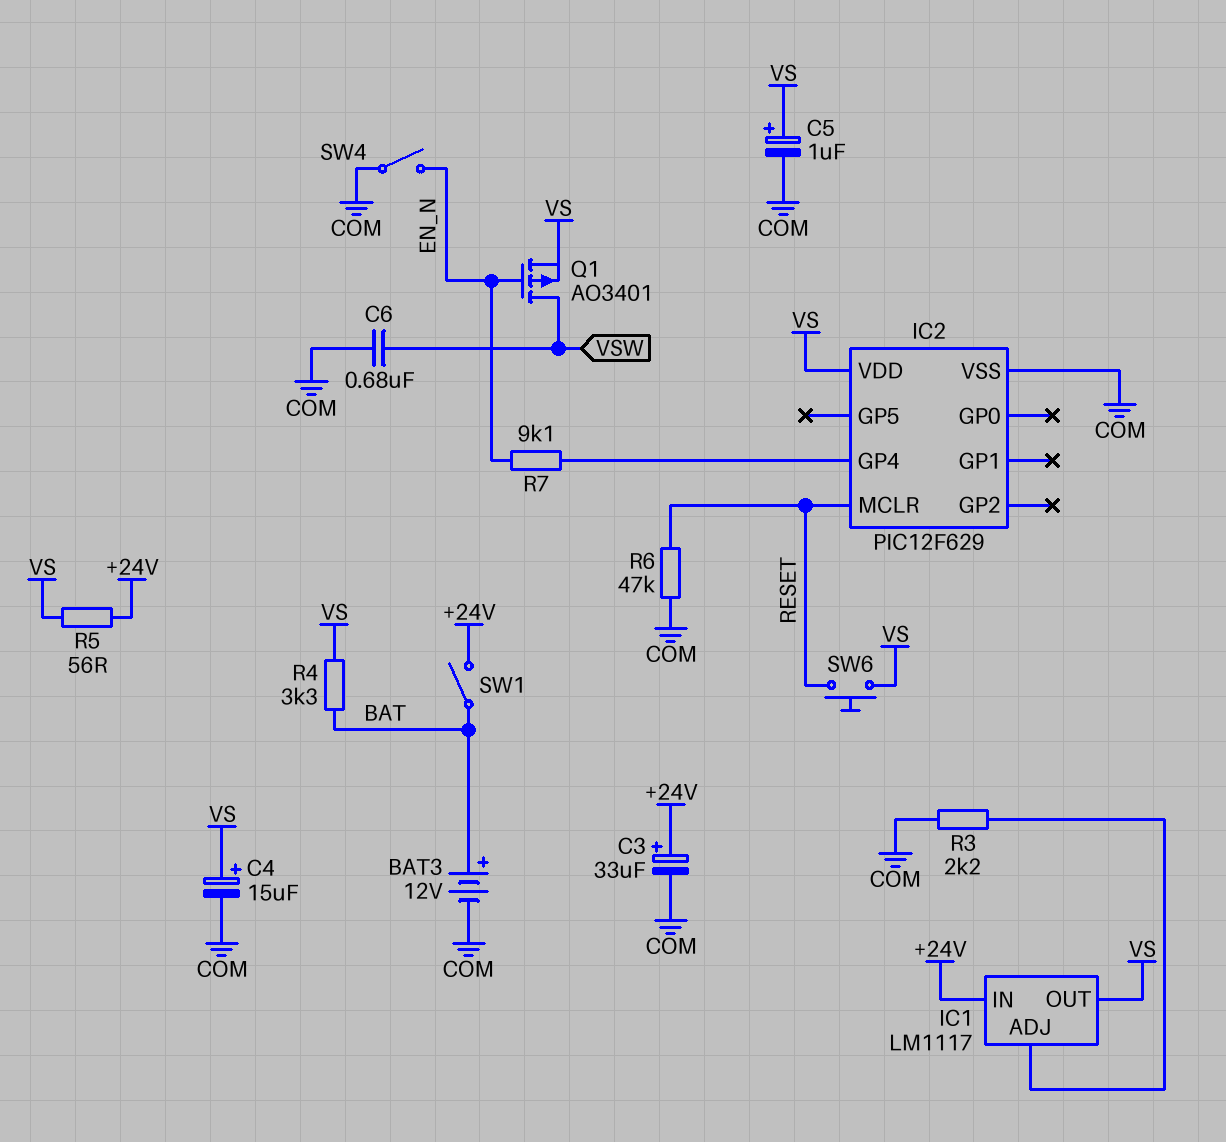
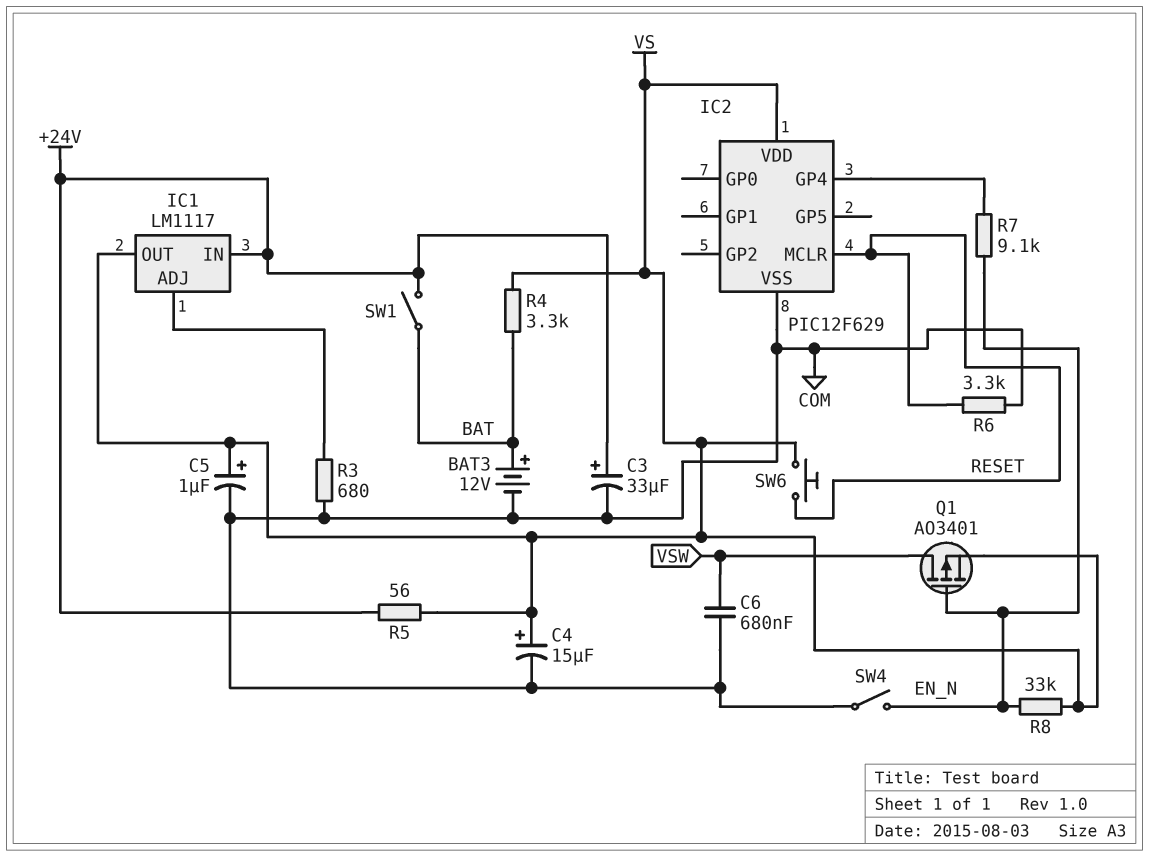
R3: 2.2k (COM, IC1/ADJ) -> 680 (COM, IC1/ADJ)
R6: 47k (COM, RESET) -> 3.3k (COM, RESET)
R8: none -> 33k (EN_N, VS)

